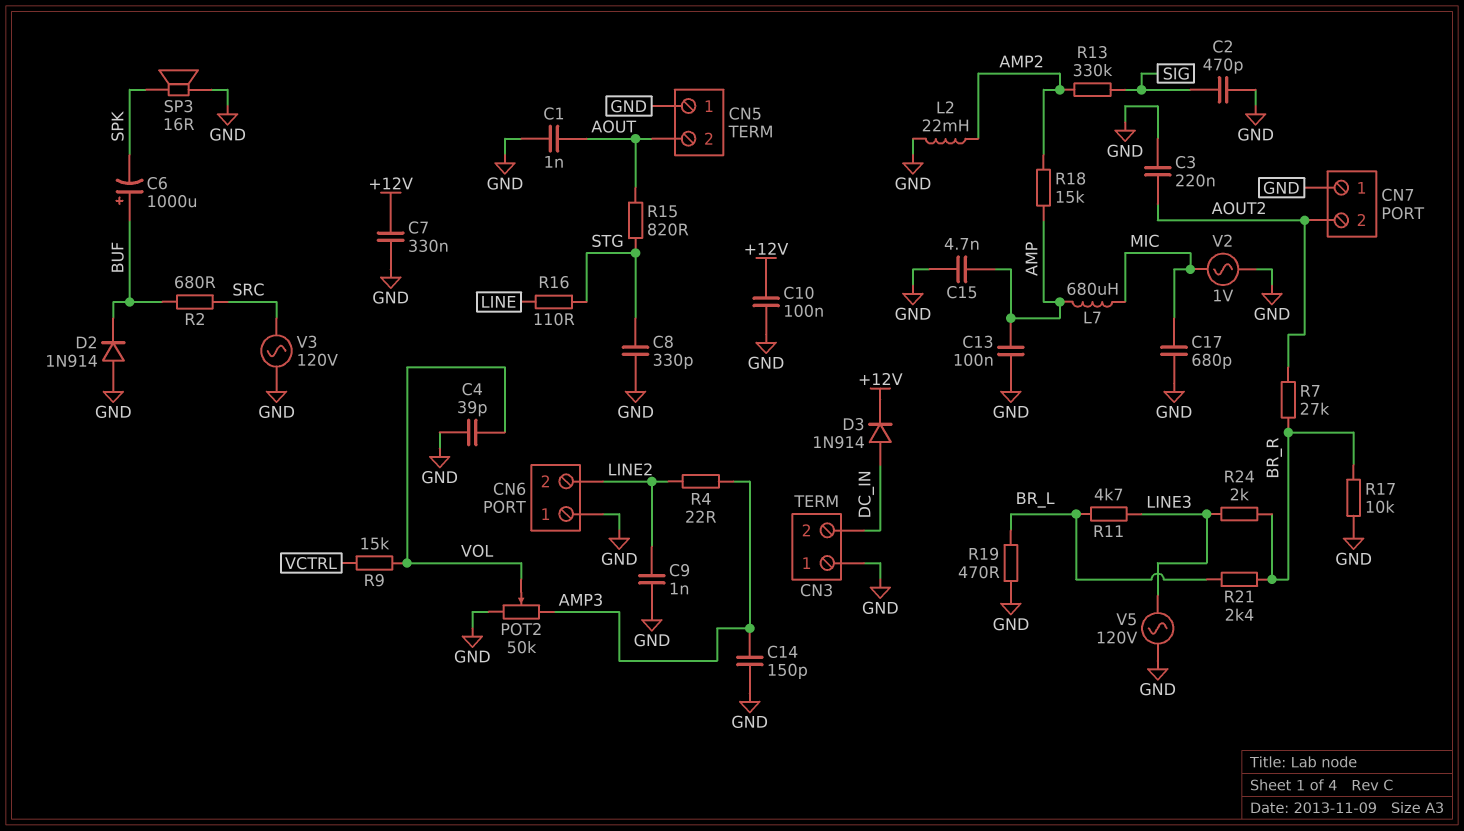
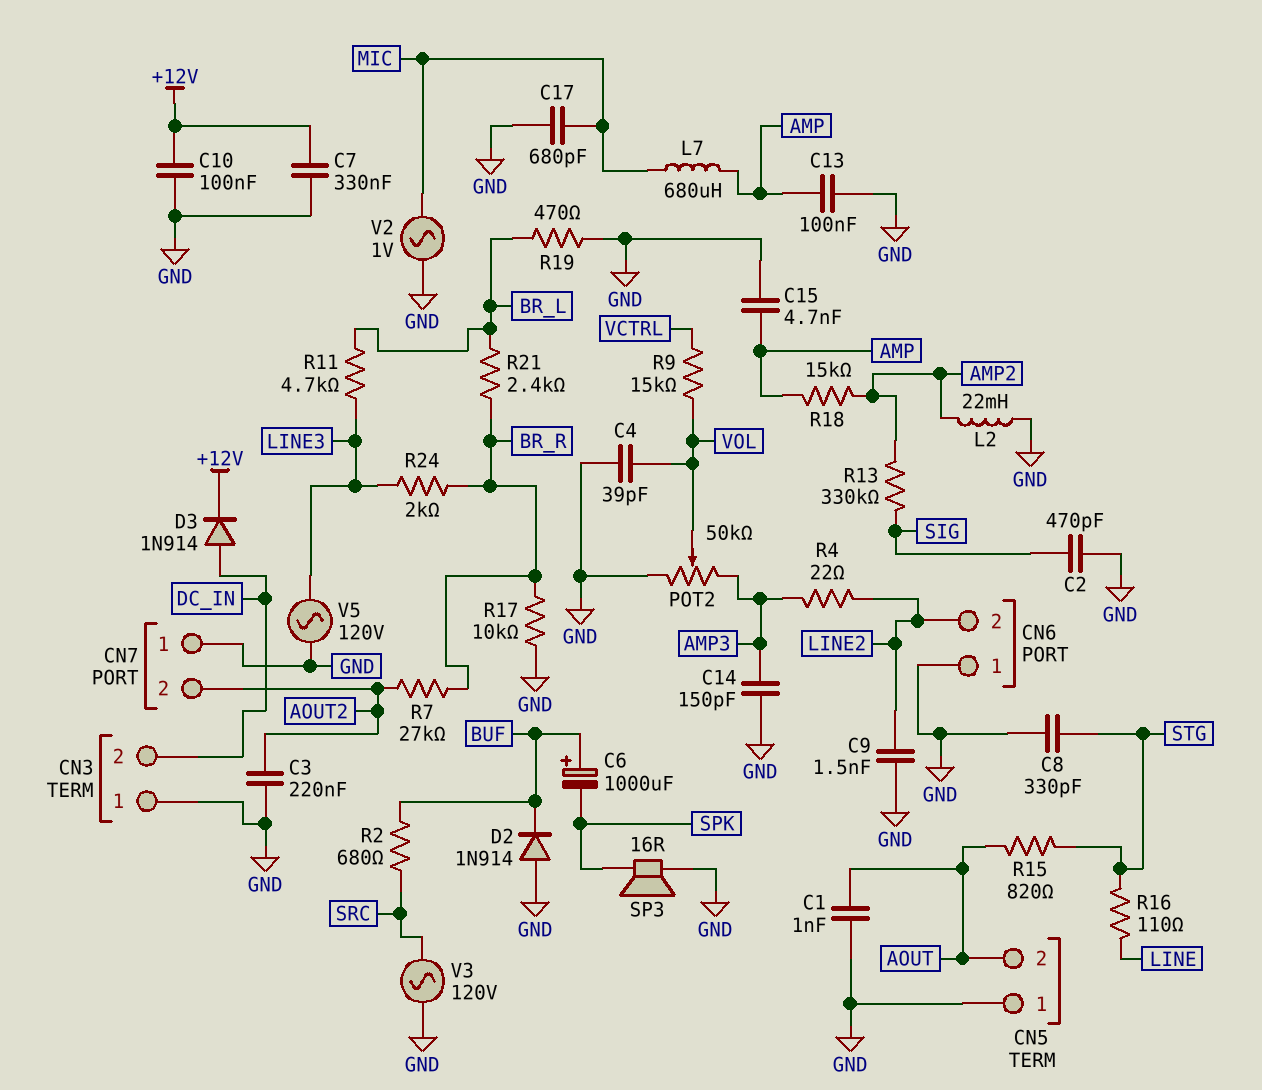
C9: 1nF (GND, LINE2) -> 1.5nF (GND, LINE2)

